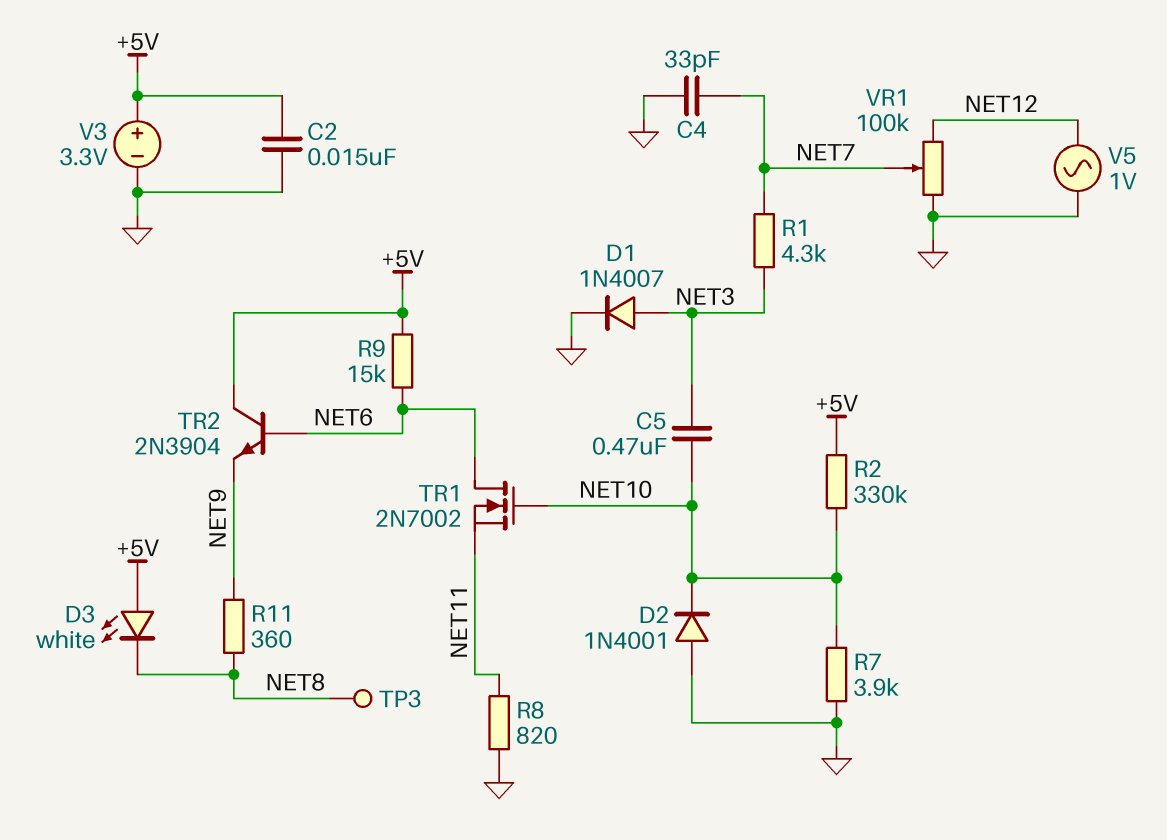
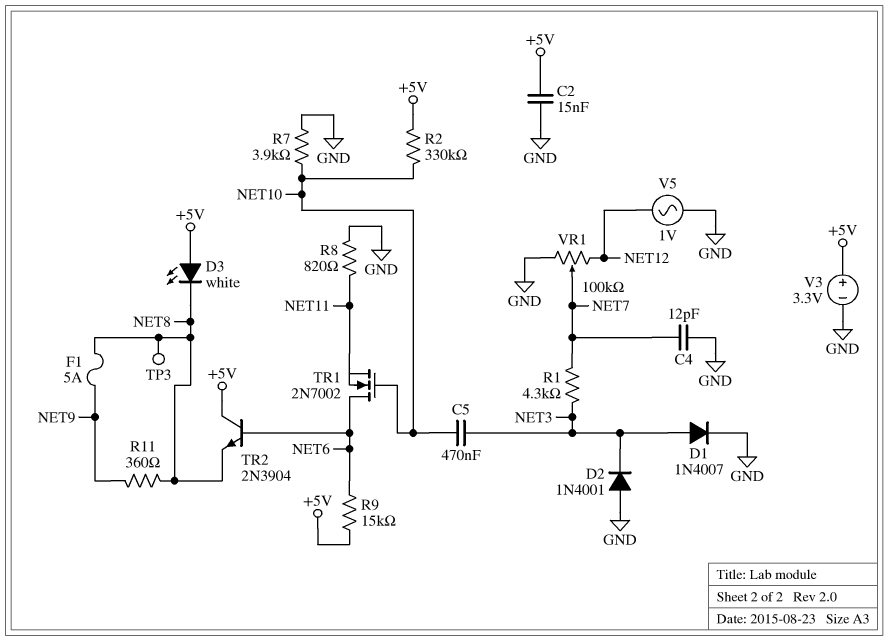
C4: 33pF (GND, NET7) -> 12pF (GND, NET7)
D2: diode 1N4001 (A GND, K NET10) -> diode 1N4001 (A GND, K NET3)
F1: none -> 5A (NET8, NET9)
TR2: NPN 2N3904 (B NET6, C +5V, E NET9) -> NPN 2N3904 (B NET6, C +5V, E NET8)

